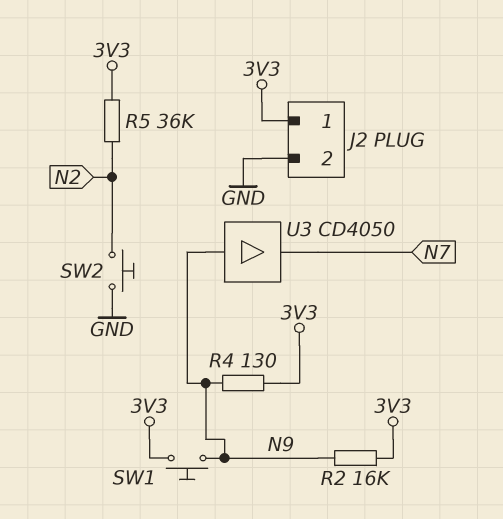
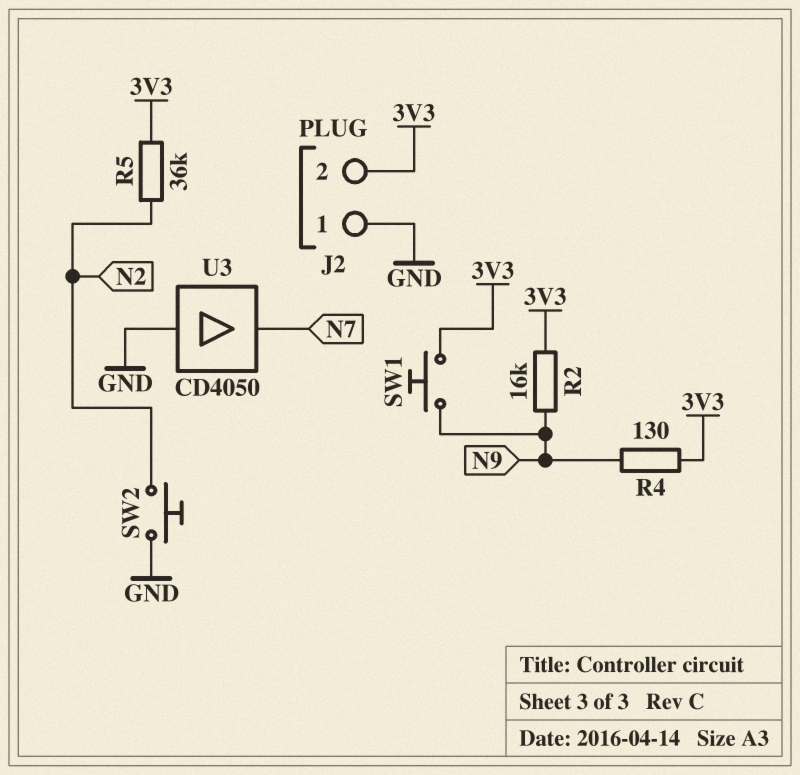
J2 pin 1: 3V3 -> GND
J2 pin 2: GND -> 3V3
U3: buffer CD4050 (in N9, out N7) -> buffer CD4050 (in GND, out N7)

